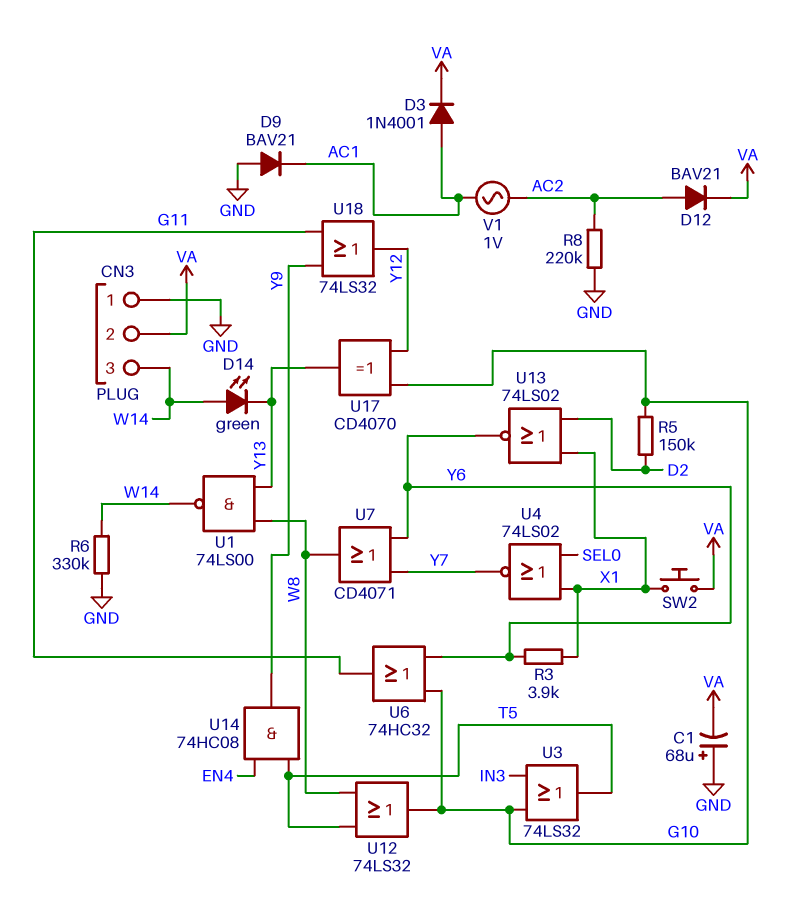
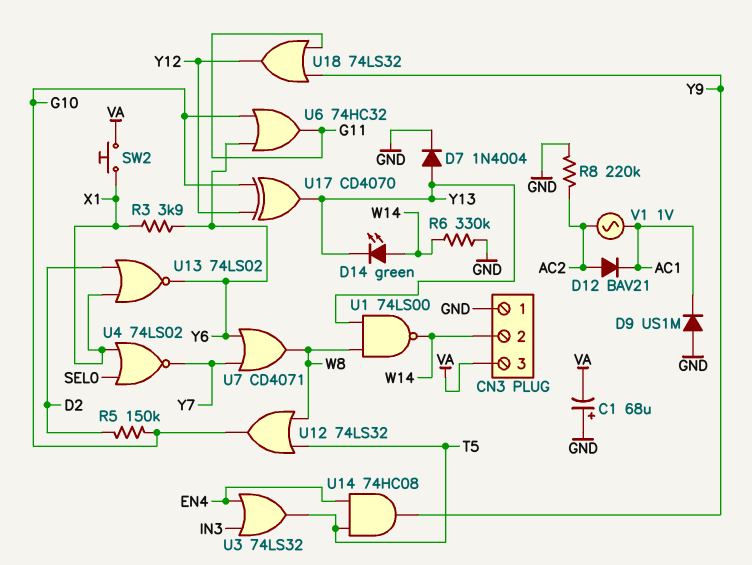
CN3 pin 2: VA -> W14
CN3 pin 3: W14 -> VA
D3: diode 1N4001 (A AC1, K VA) -> none
D7: none -> diode 1N4004 (A Y13, K GND)
D9: diode BAV21 (A GND, K AC1) -> diode US1M (A GND, K AC1)
D12: diode BAV21 (A AC2, K VA) -> diode BAV21 (A AC2, K AC1)
U3: OR 74LS32 (in G10, in IN3, out T5) -> OR 74LS32 (in EN4, in IN3, out T5)

